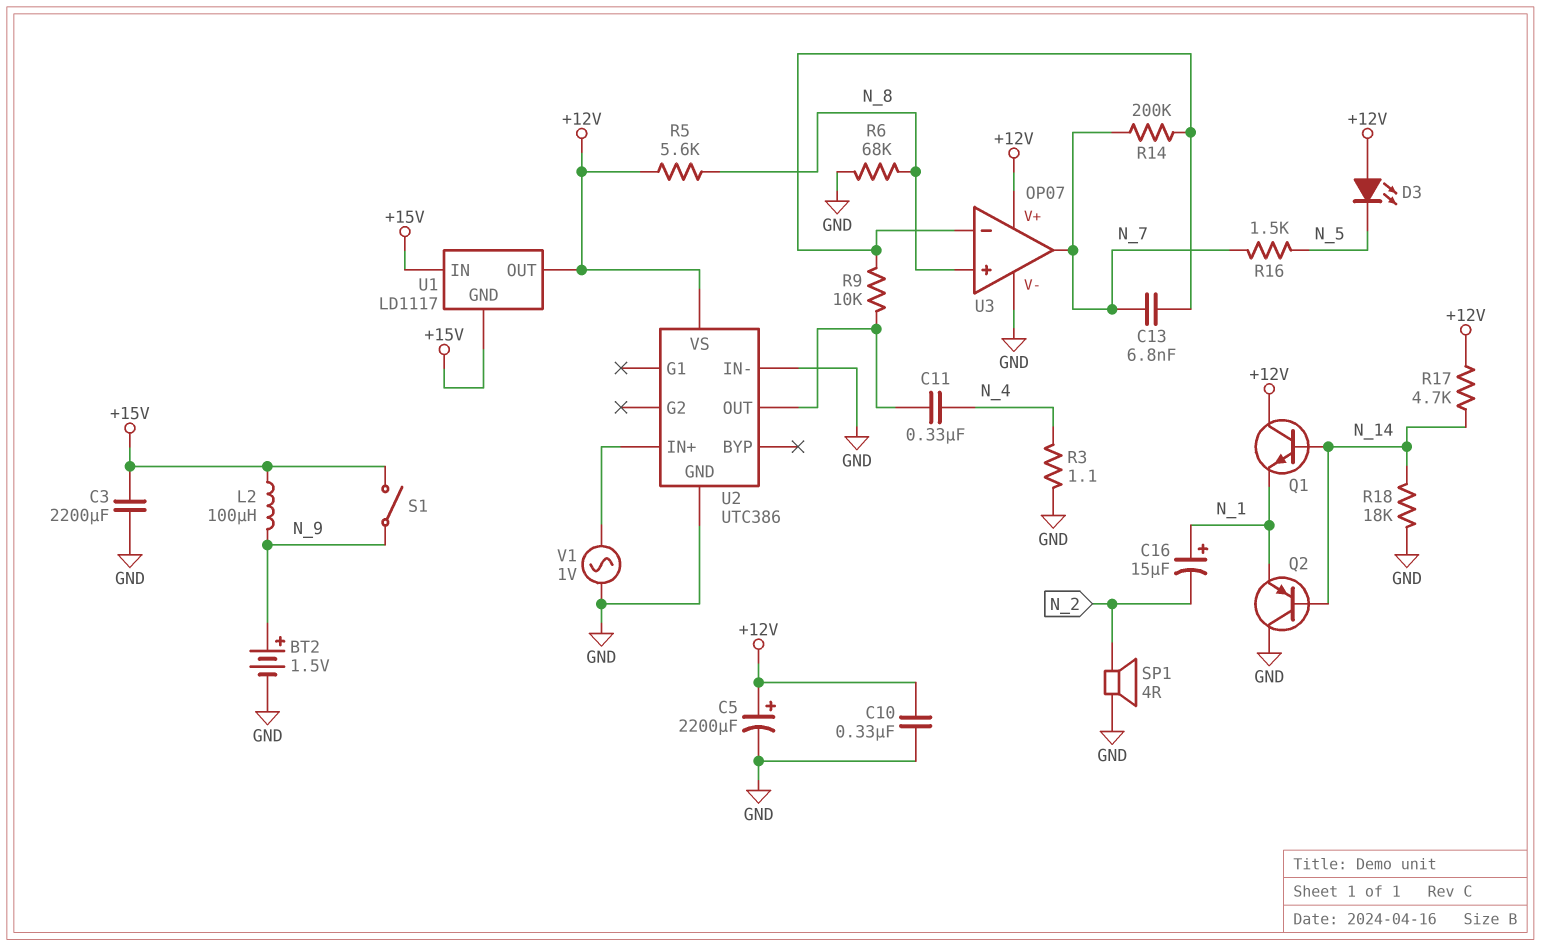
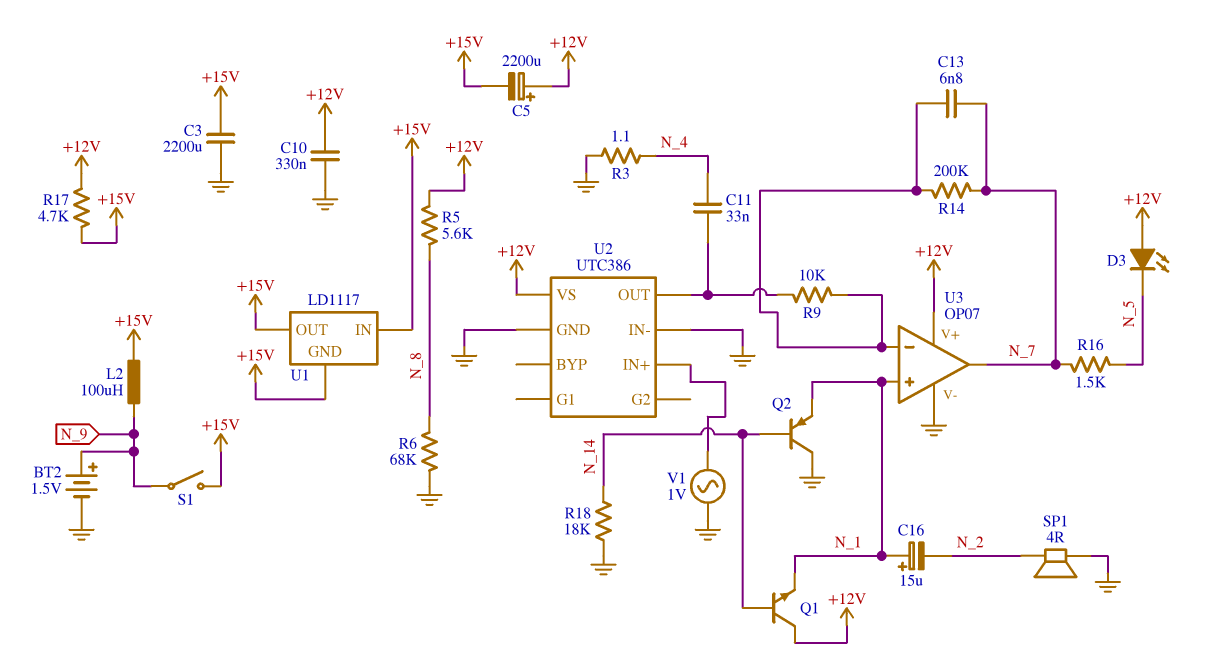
C5: 2200uF (plus +12V, minus GND) -> 2200uF (plus +12V, minus +15V)
C11: 330nF (N_4, U2/OUT) -> 33nF (N_4, U2/OUT)
R17: 4.7k (+12V, N_14) -> 4.7k (+12V, +15V)
U1 pin OUT: +12V -> +15V
U3 pin in+: N_8 -> N_1

